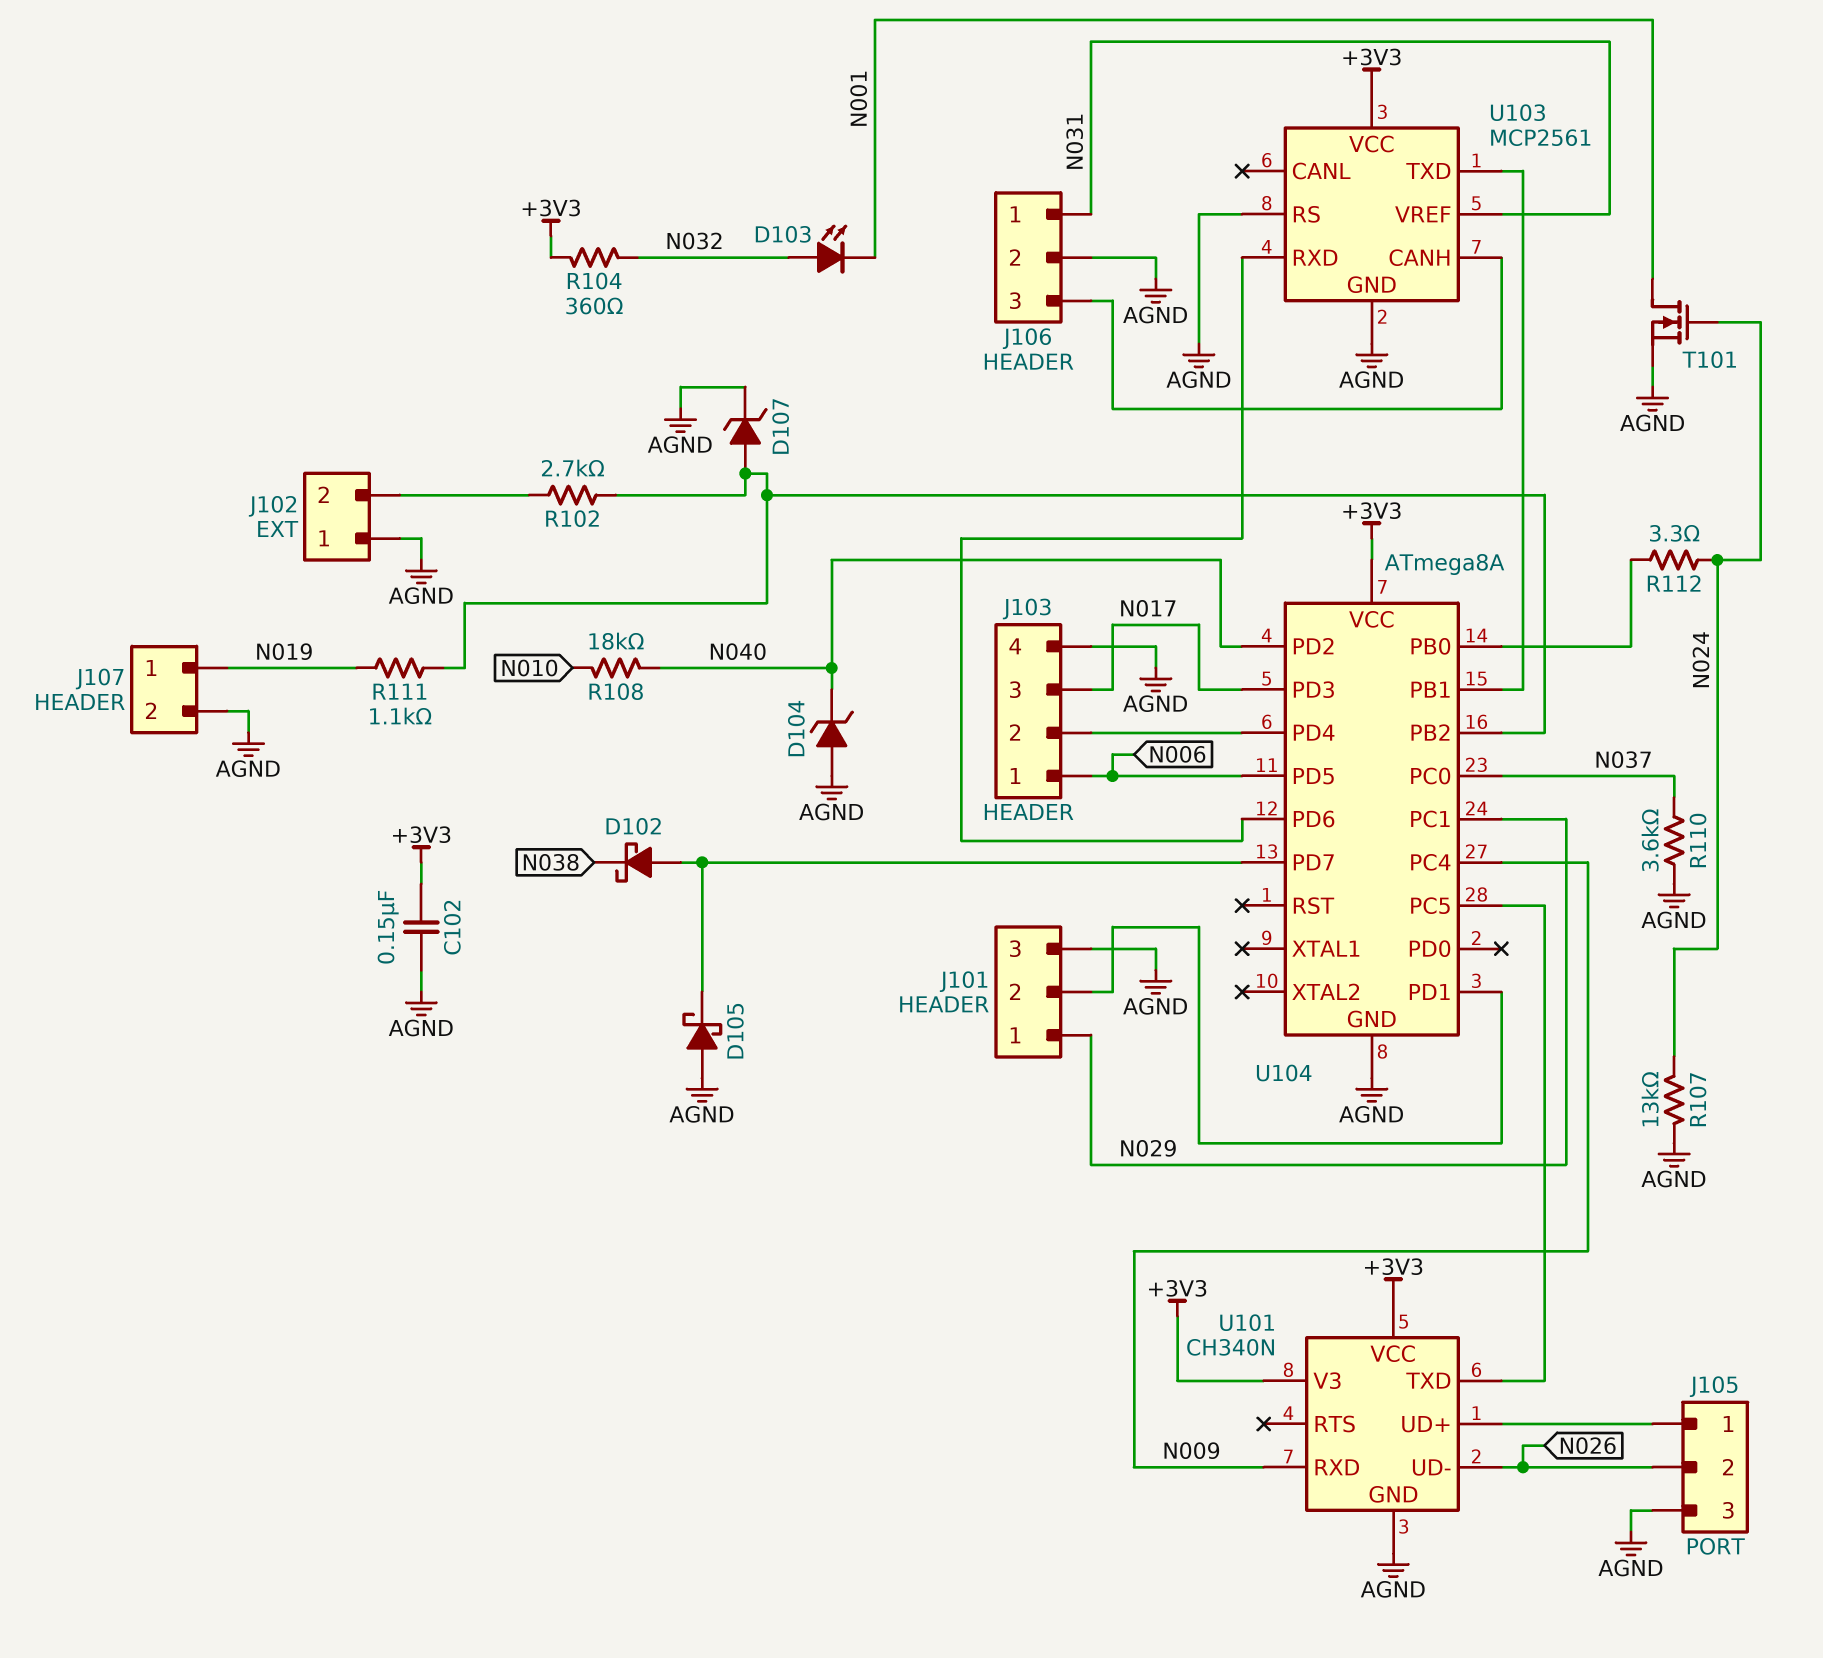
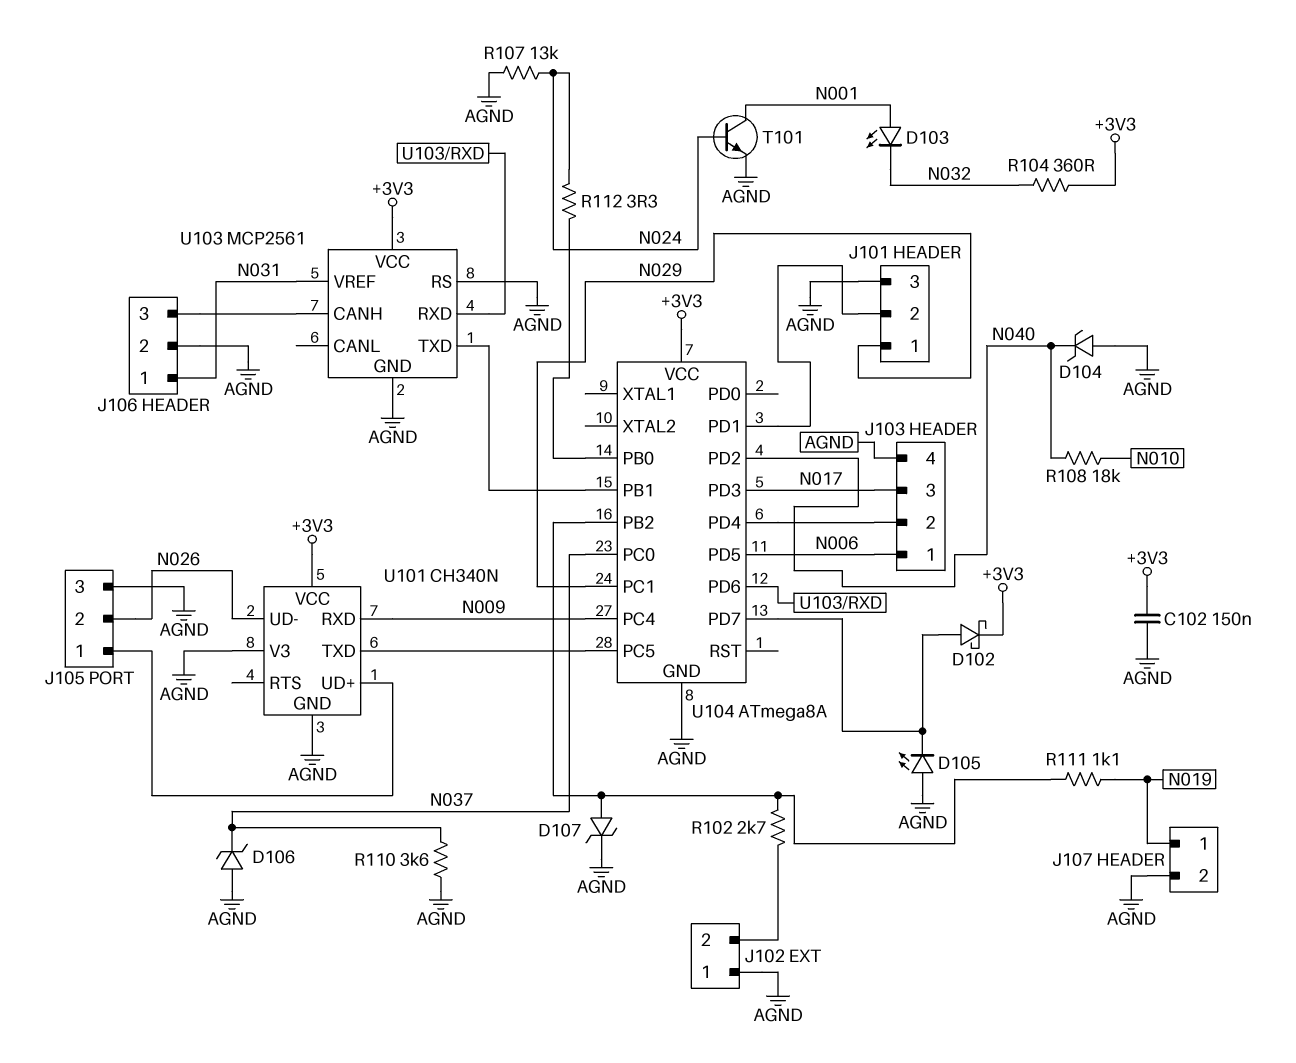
D102: schottky (A U104/PD7, K N038) -> schottky (A U104/PD7, K +3V3)
D103: LED (A N032, K N001) -> LED (A N001, K N032)
D105: schottky (A AGND, K U104/PD7) -> LED (A AGND, K U104/PD7)
D106: none -> zener (A AGND, K N037)
T101: NMOS (G N024, D N001, S AGND) -> NPN (B N024, C N001, E AGND)
U101 pin V3: +3V3 -> AGND

